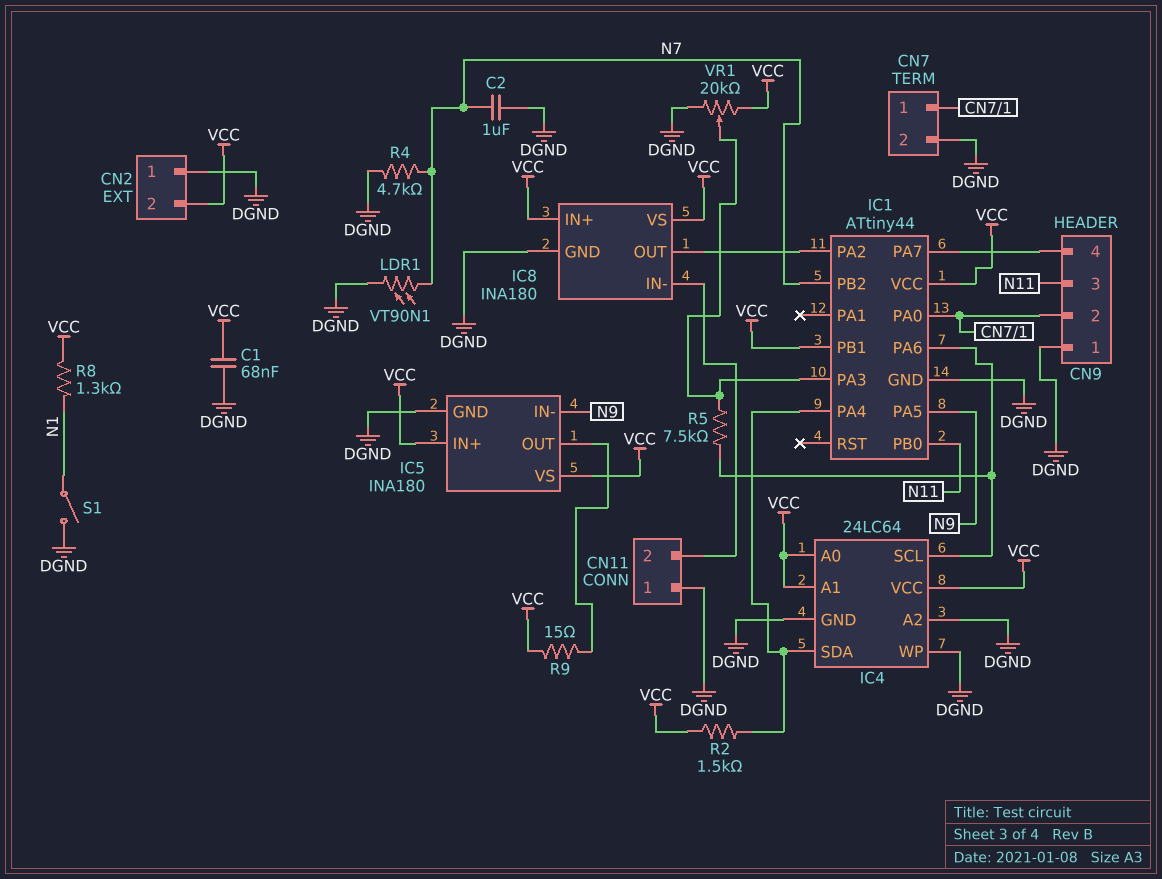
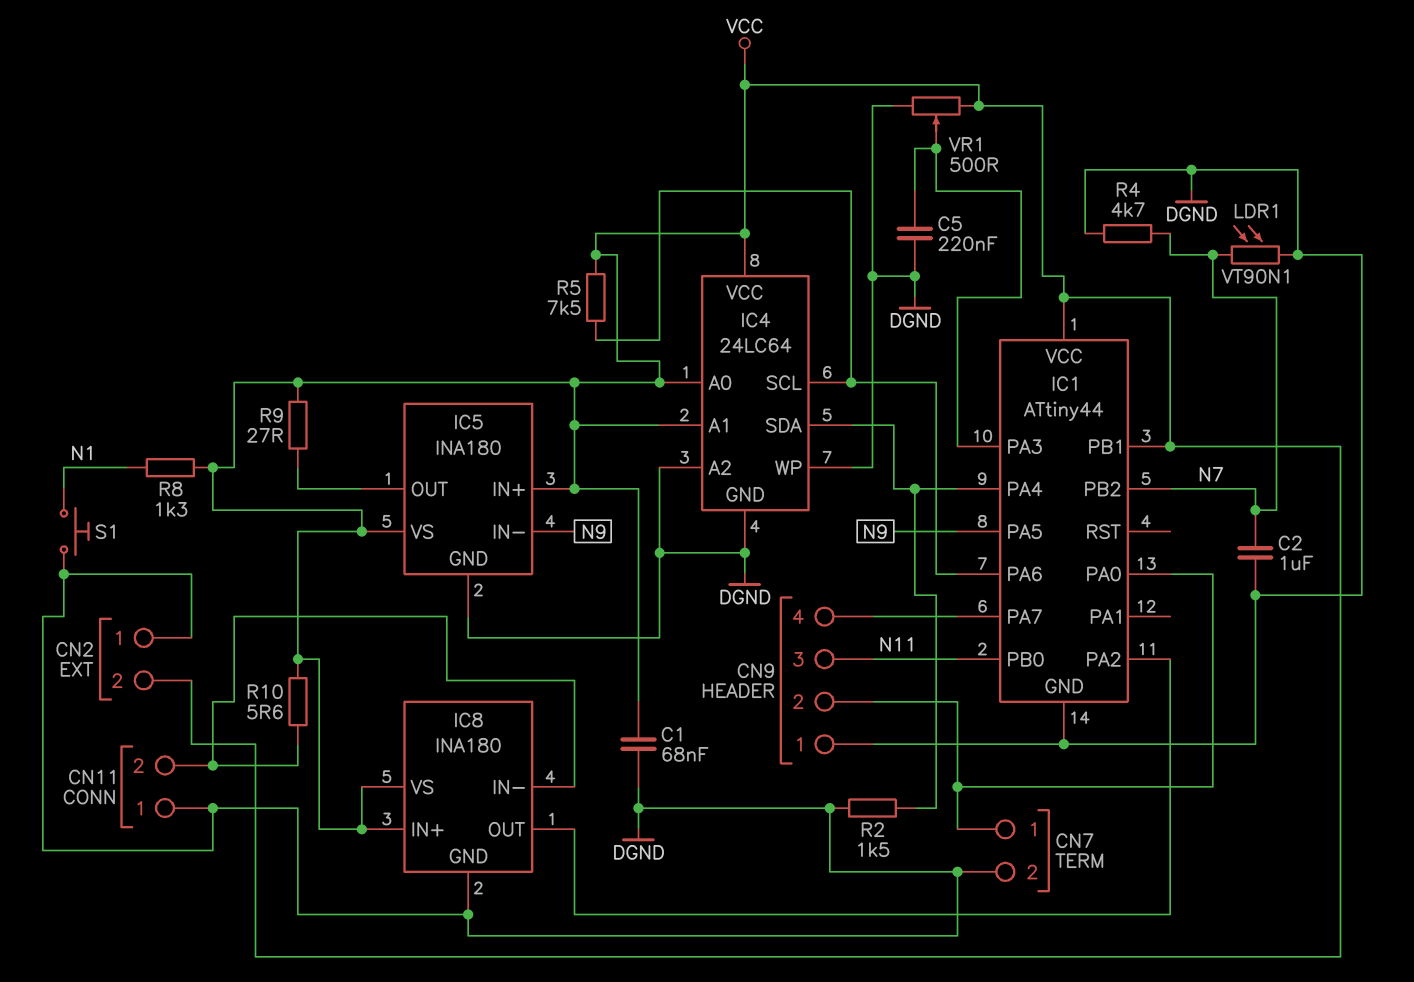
C5: none -> 220nF (DGND, IC1/PA3)
R2: 1.5k (IC1/PA4, VCC) -> 1.5k (DGND, IC1/PA4)
R5: 7.5k (IC1/PA3, IC1/PA6) -> 7.5k (IC1/PA6, VCC)
R9: 15 (IC5/OUT, VCC) -> 27 (IC5/OUT, VCC)
R10: none -> 5.6 (CN11/2, VCC)
S1: switch (DGND, N1) -> button (DGND, N1)
VR1: 20k (DGND, VCC, wiper IC1/PA3) -> 500 (DGND, VCC, wiper IC1/PA3)

